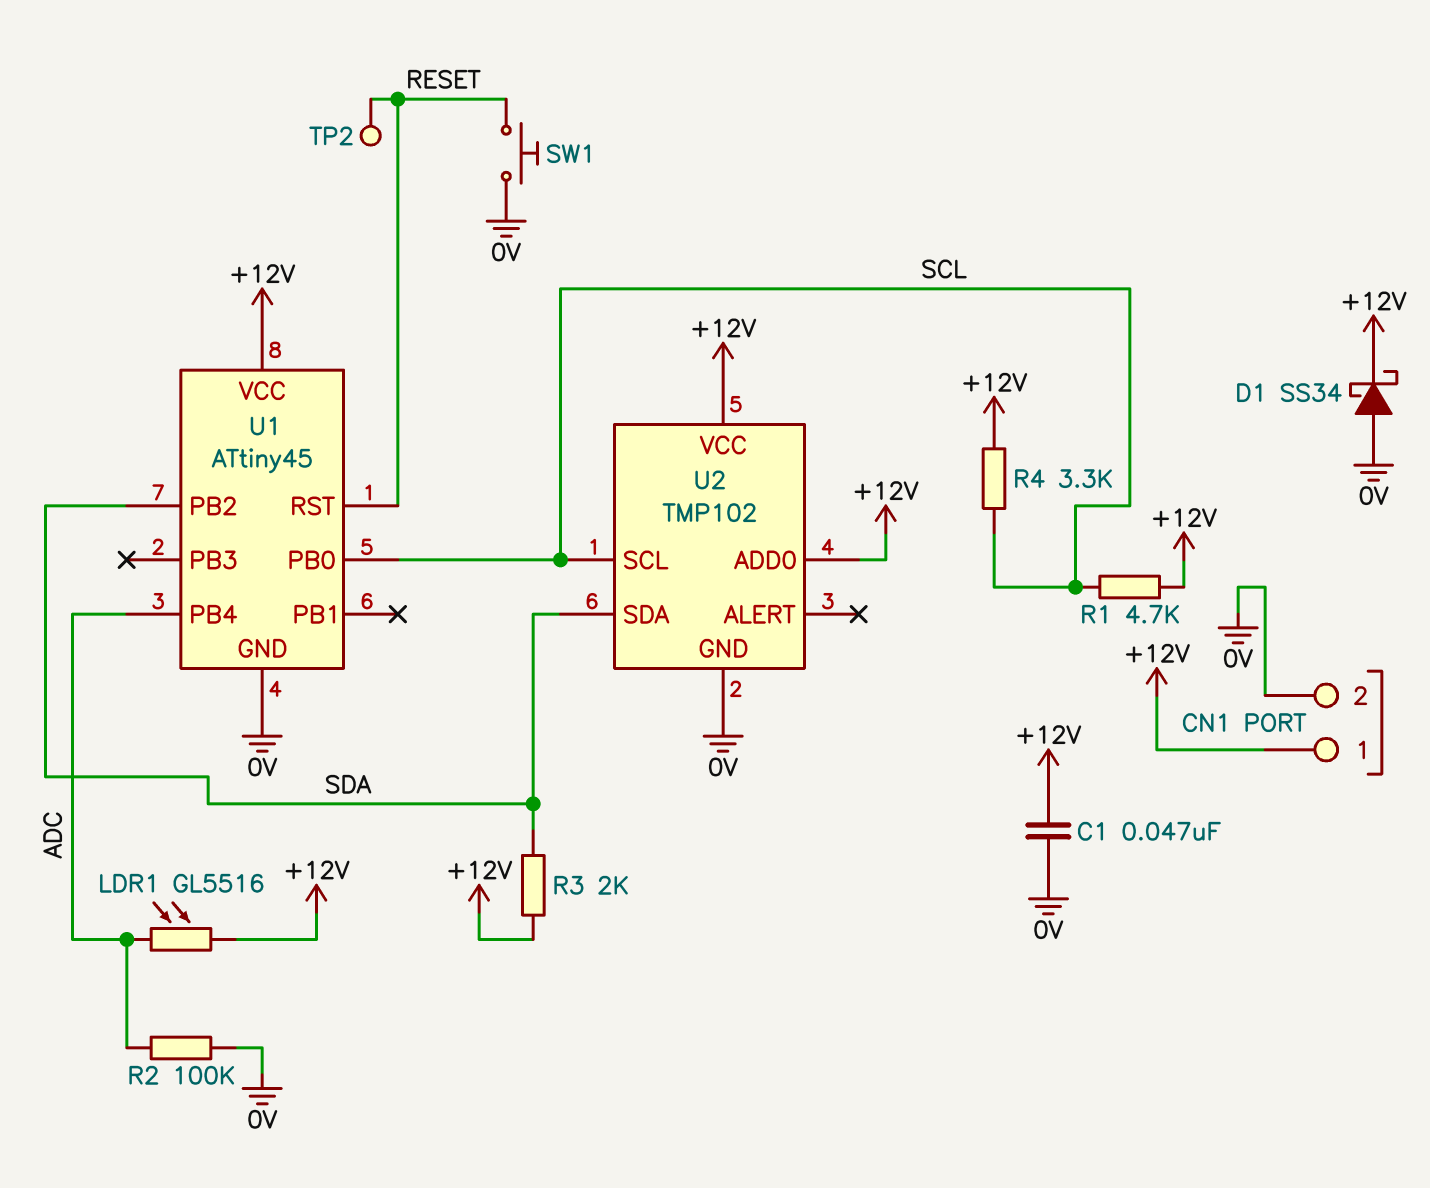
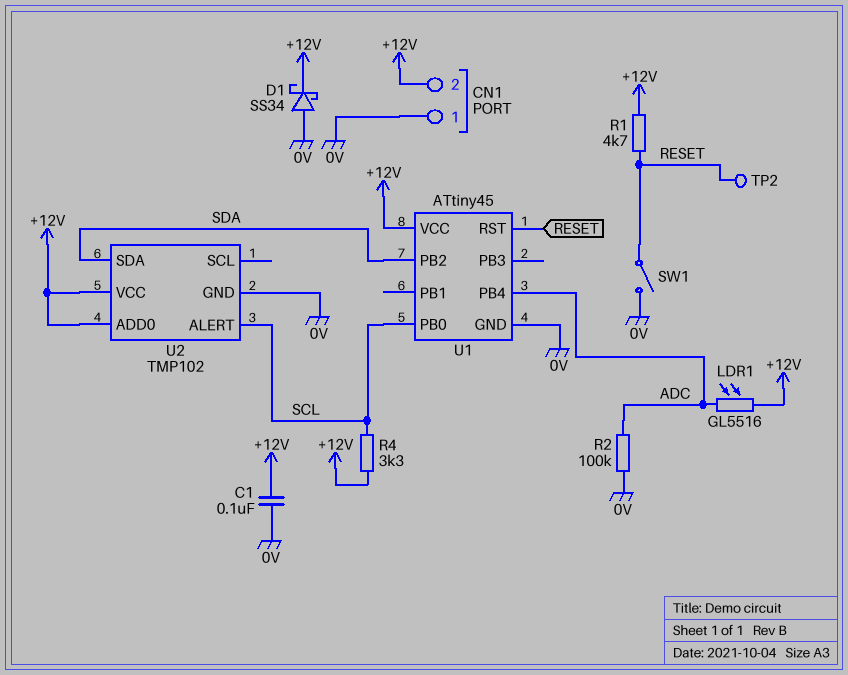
C1: 47nF (+12V, 0V) -> 100nF (+12V, 0V)
CN1 pin 1: +12V -> 0V
CN1 pin 2: 0V -> +12V
R1: 4.7k (+12V, SCL) -> 4.7k (+12V, RESET)
R3: 2k (+12V, SDA) -> none
SW1: button (0V, RESET) -> switch (0V, RESET)
U2 pin ALERT: none -> SCL
U2 pin SCL: SCL -> none

